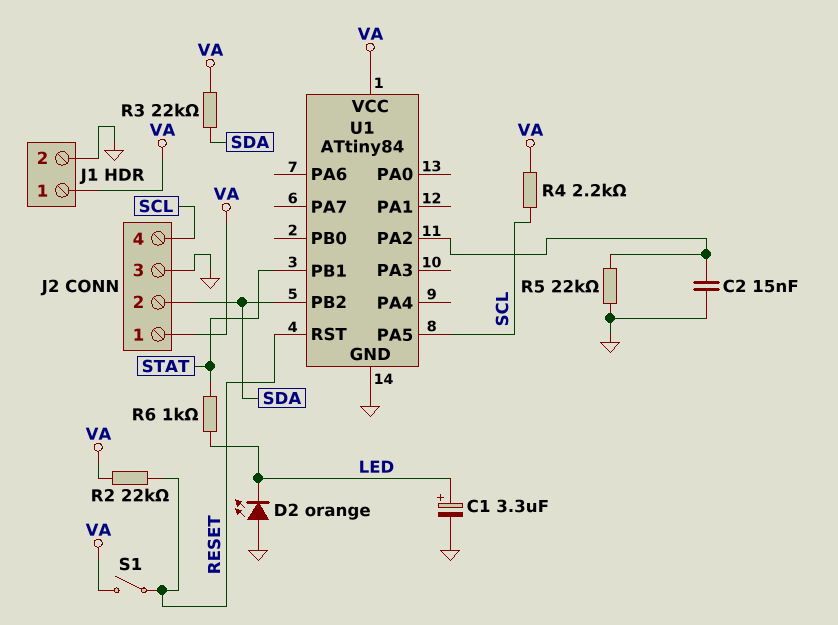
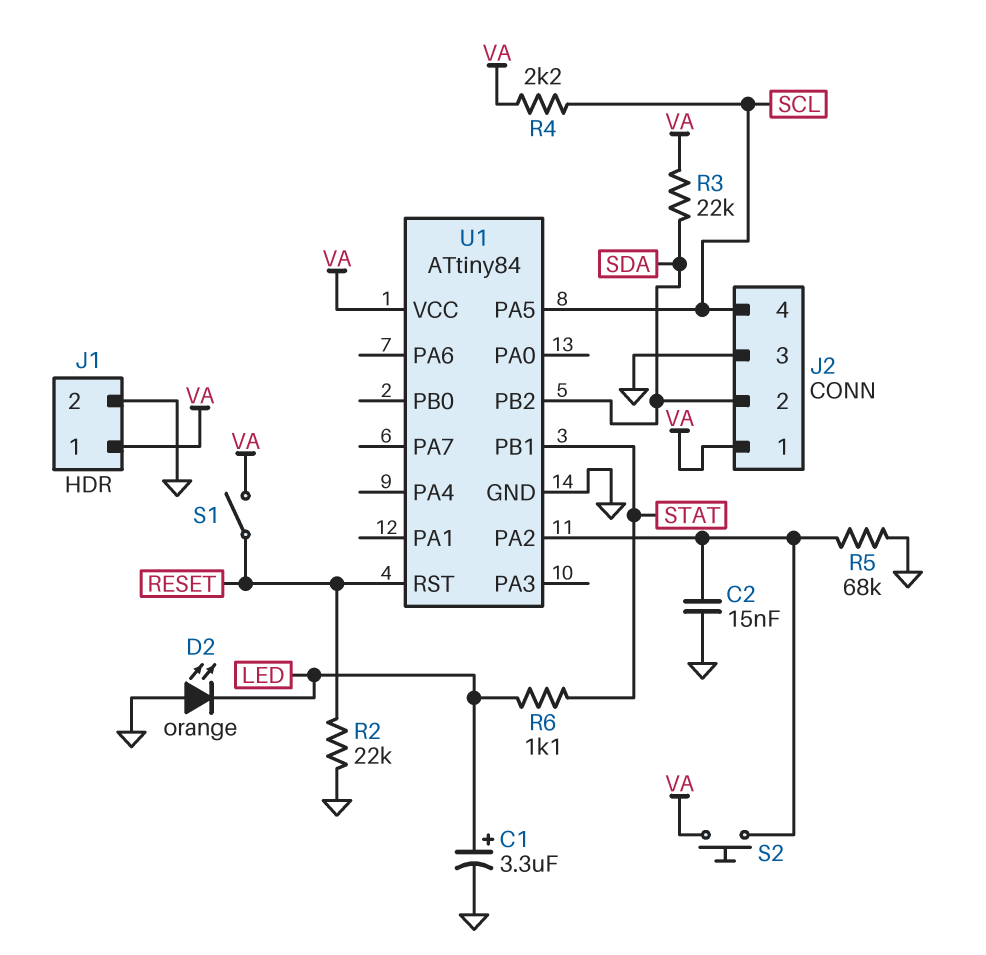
R2: 22k (RESET, VA) -> 22k (GND, RESET)
R5: 22k (GND, U1/PA2) -> 68k (GND, U1/PA2)
R6: 1k (LED, STAT) -> 1.1k (LED, STAT)
S2: none -> button (U1/PA2, VA)

